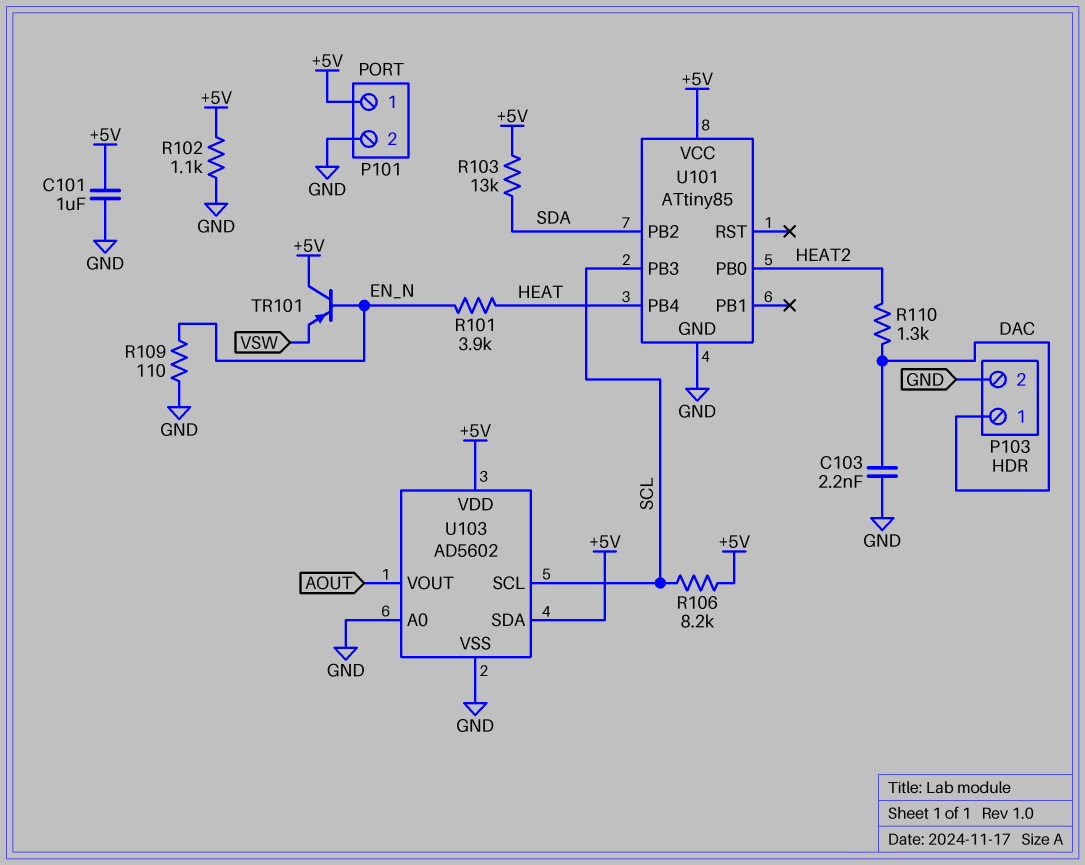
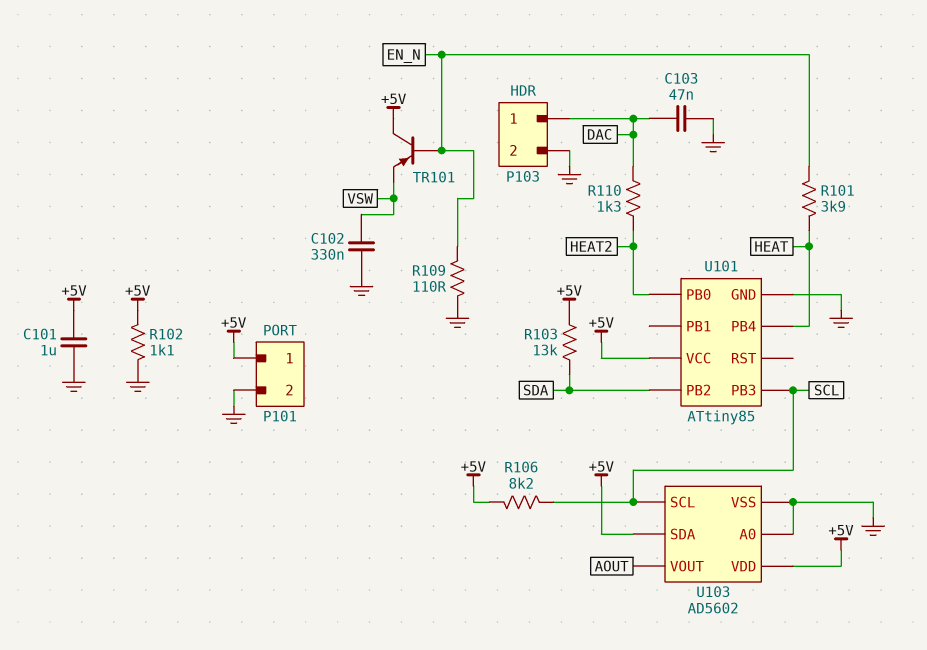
C102: none -> 330nF (GND, VSW)
C103: 2.2nF (DAC, GND) -> 47nF (DAC, GND)

